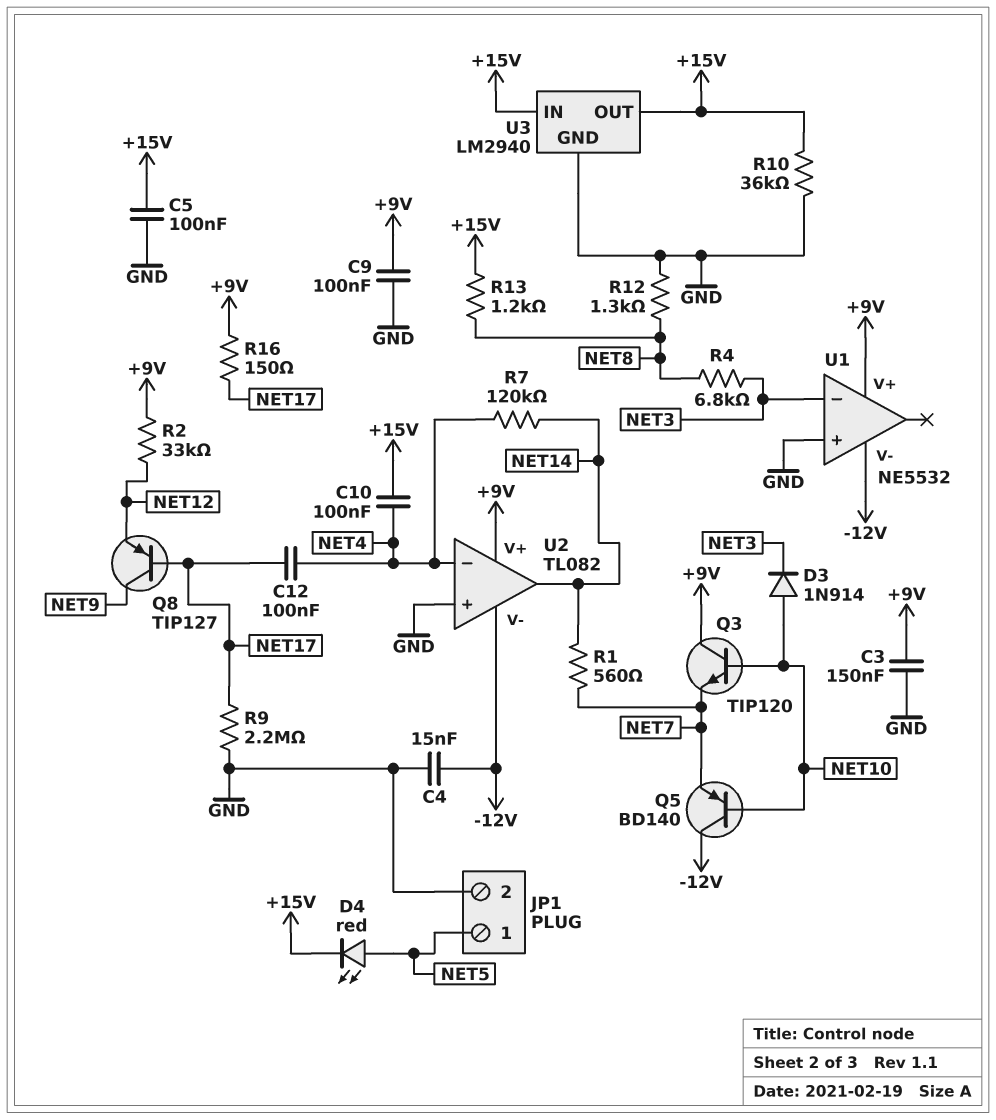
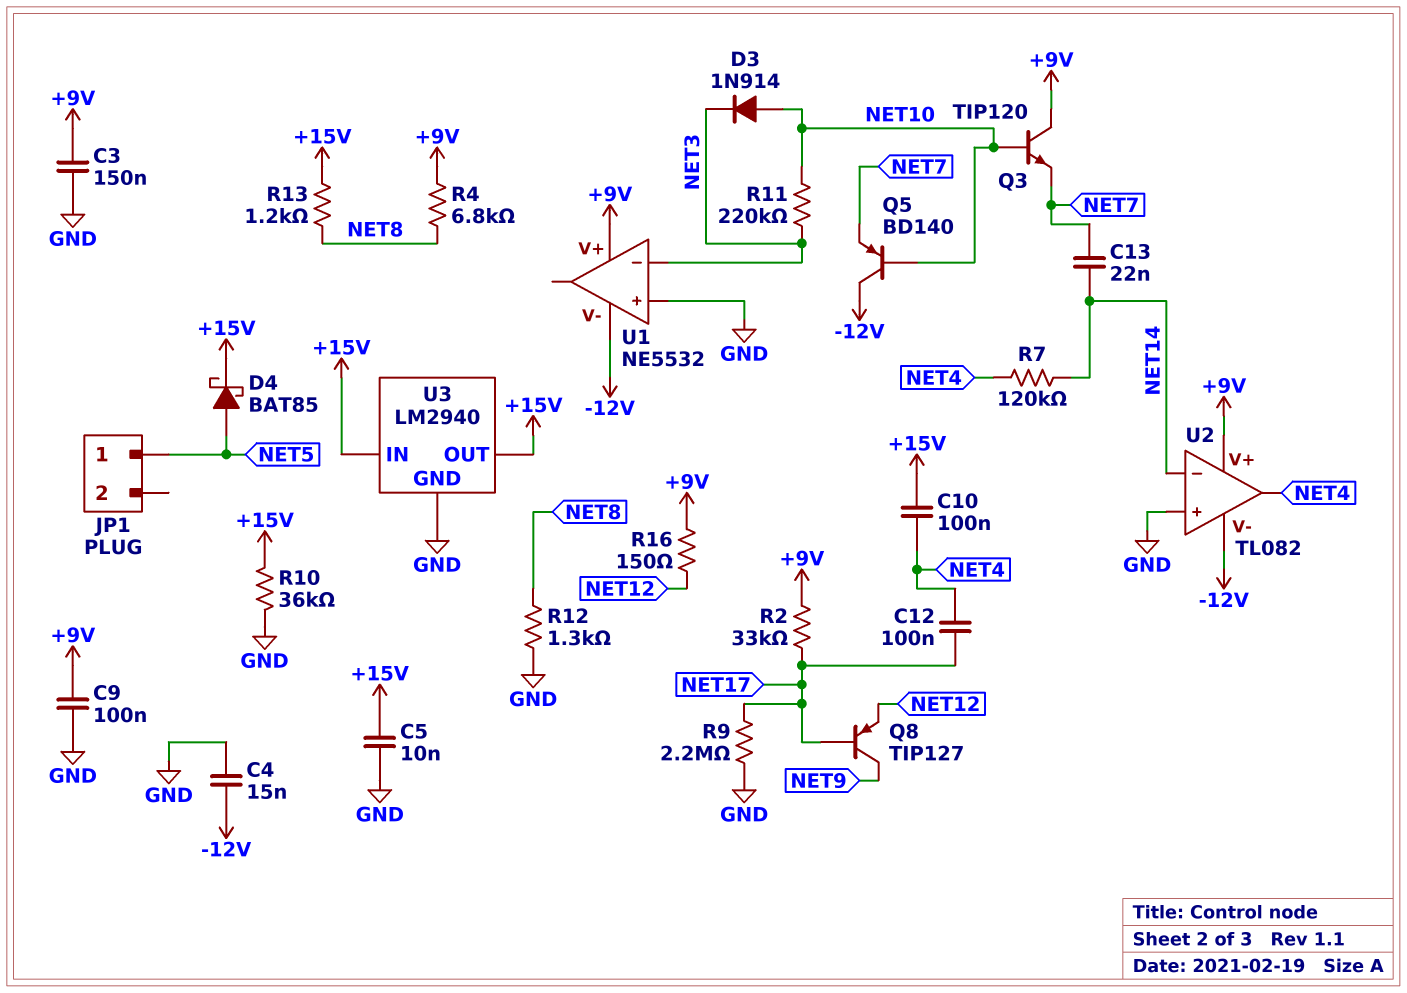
C5: 100nF (+15V, GND) -> 10nF (+15V, GND)
C13: none -> 22nF (NET7, NET14)
D4: LED red (A NET5, K +15V) -> schottky BAT85 (A NET5, K +15V)
JP1 pin 2: GND -> none
R1: 560 (NET7, NET14) -> none
R2: 33k (+9V, NET12) -> 33k (+9V, NET17)
R4: 6.8k (NET3, NET8) -> 6.8k (+9V, NET8)
R11: none -> 220k (NET3, NET10)
R16: 150 (+9V, NET17) -> 150 (+9V, NET12)
U2 pin in-: NET4 -> NET14
U2 pin out: NET14 -> NET4

